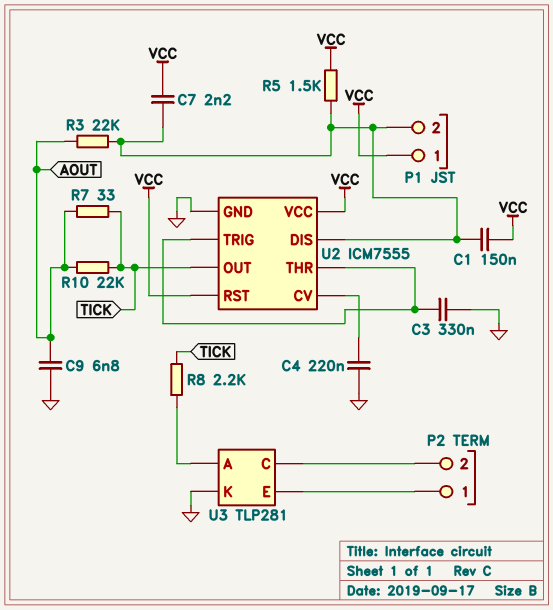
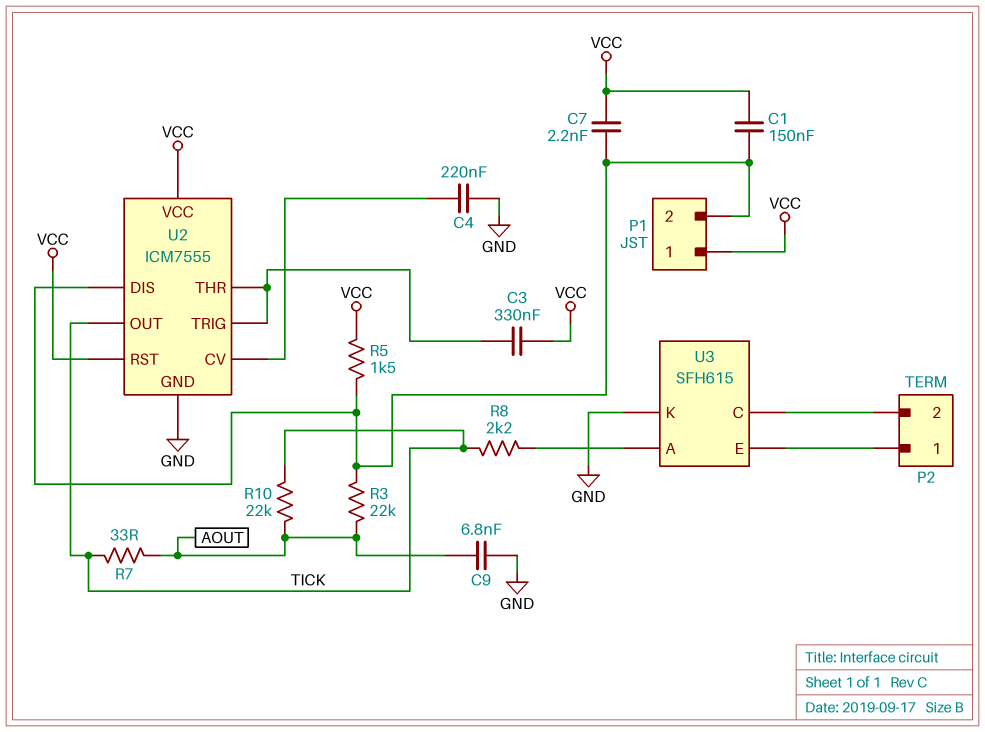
C3: 330nF (GND, U2/THR) -> 330nF (U2/THR, VCC)
U3: TLP281 -> SFH615

